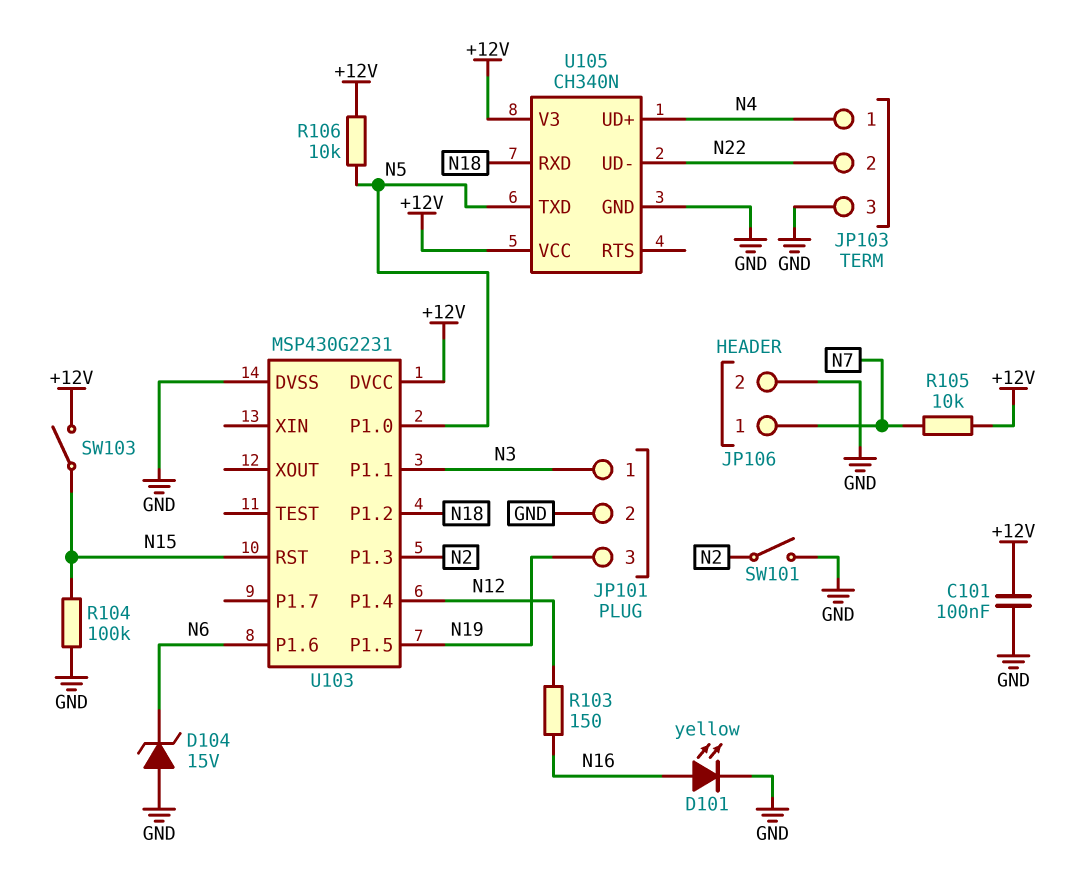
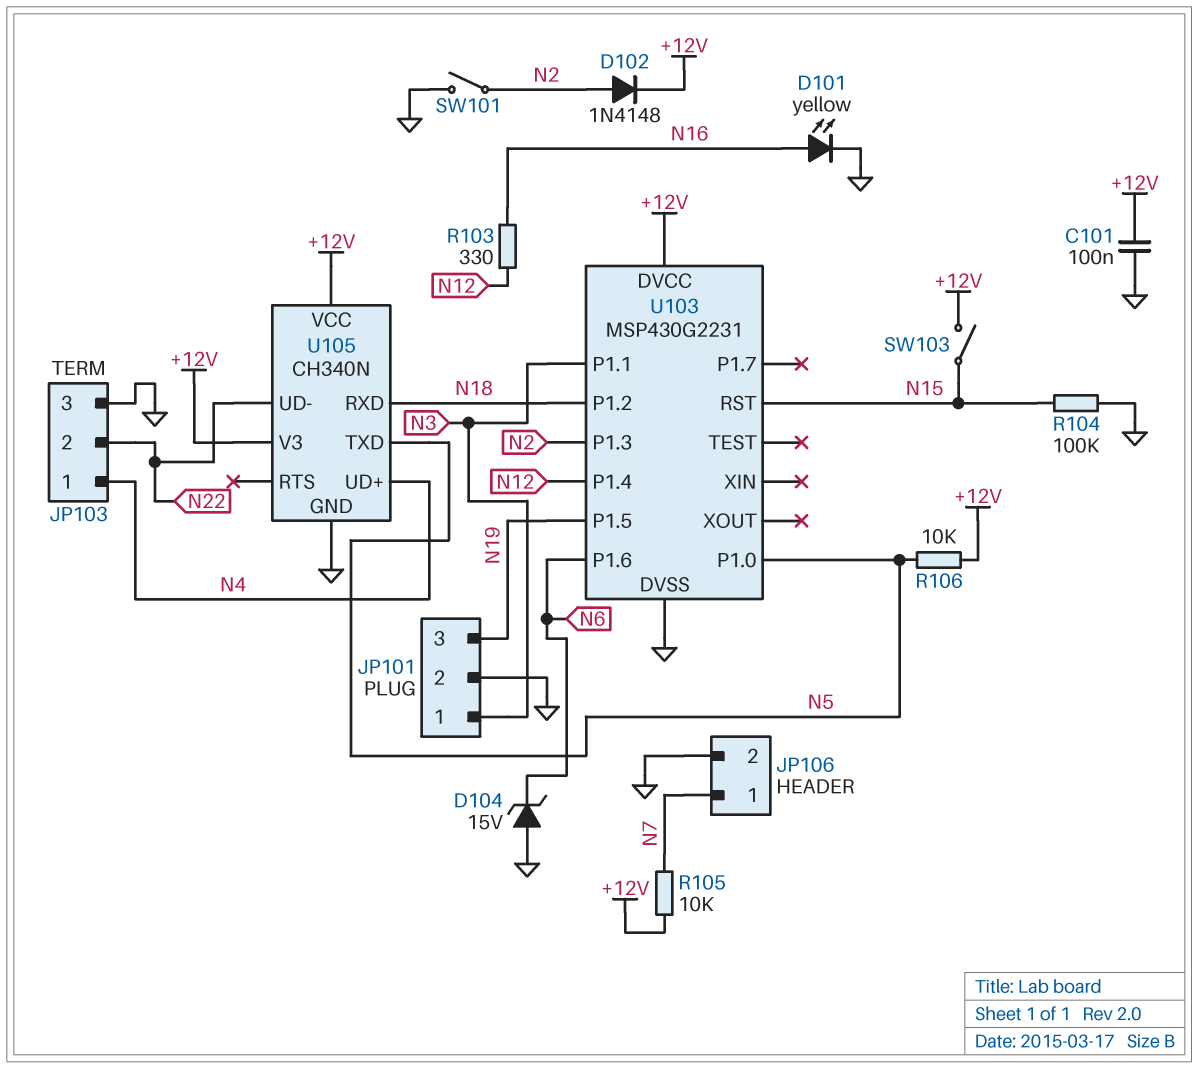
D102: none -> diode 1N4148 (A N2, K +12V)
R103: 150 (N12, N16) -> 330 (N12, N16)

